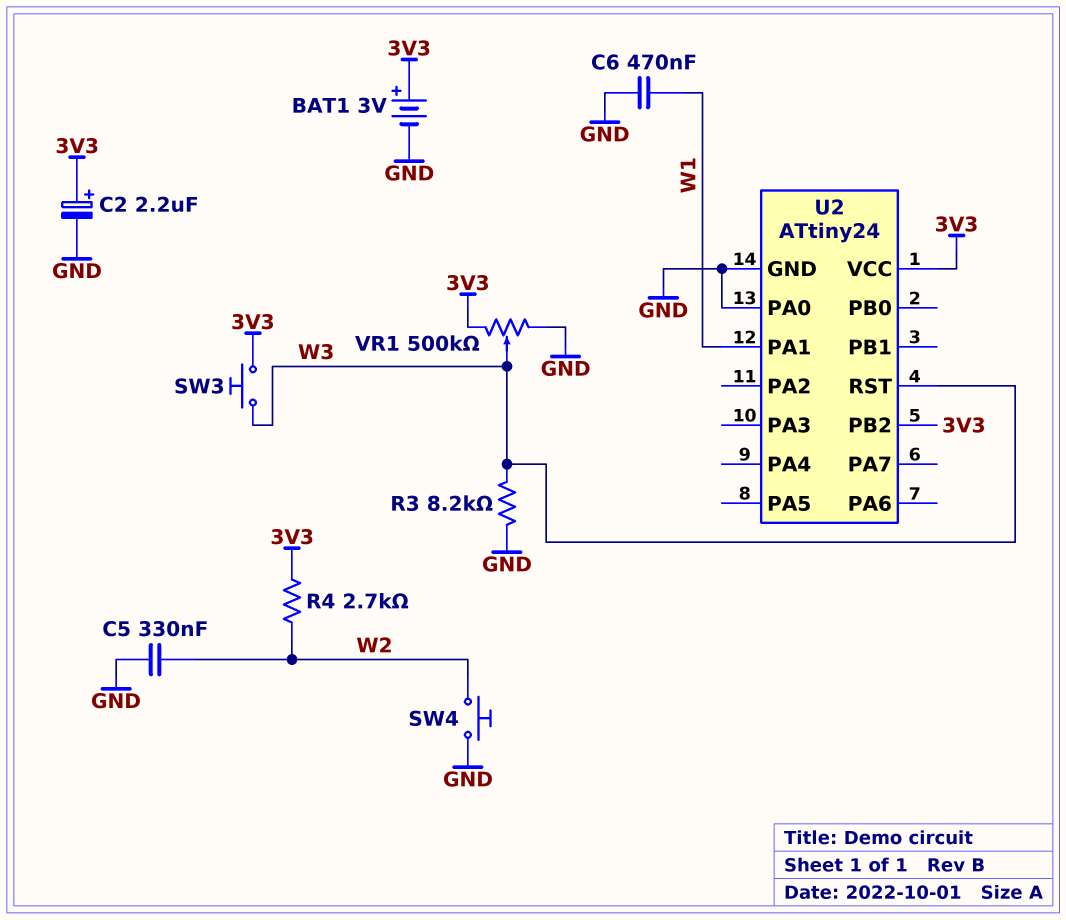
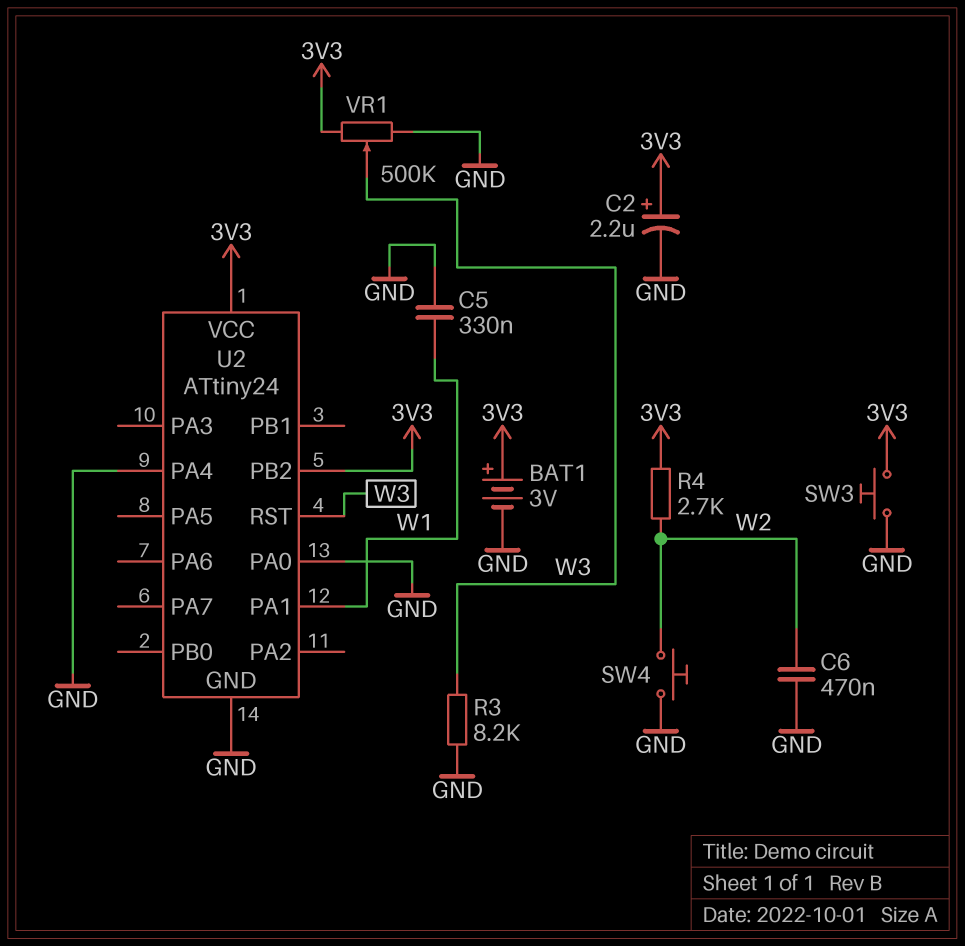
C5: 330nF (GND, W2) -> 330nF (GND, W1)
C6: 470nF (GND, W1) -> 470nF (GND, W2)
SW3: button (3V3, W3) -> button (3V3, GND)
U2 pin PA4: none -> GND

